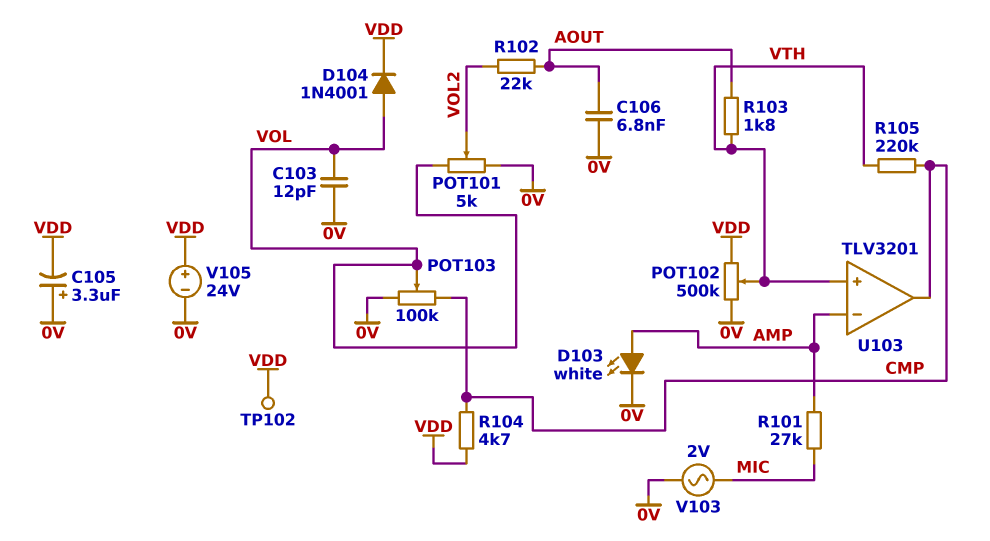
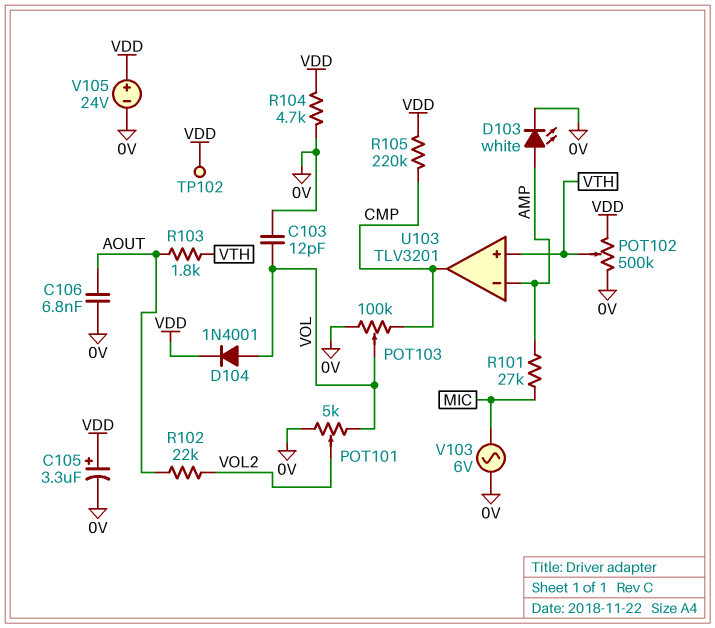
C105: 3.3uF (plus 0V, minus VDD) -> 3.3uF (plus VDD, minus 0V)
R104: 4.7k (CMP, VDD) -> 4.7k (0V, VDD)
R105: 220k (CMP, VTH) -> 220k (CMP, VDD)
V103: AC 2V (0V, MIC) -> AC 6V (0V, MIC)

